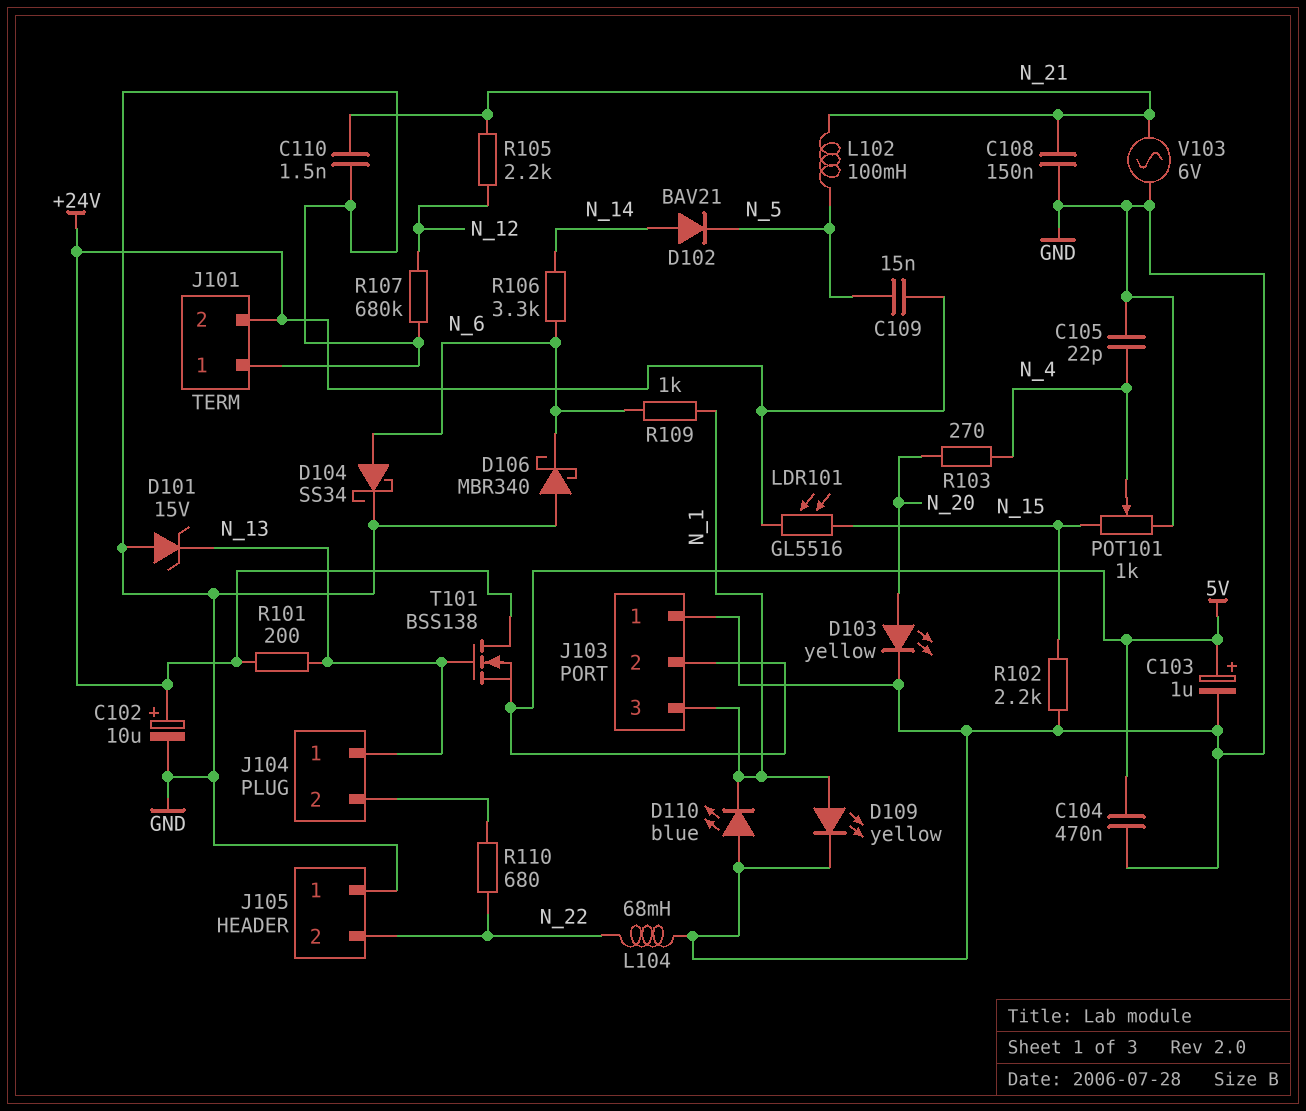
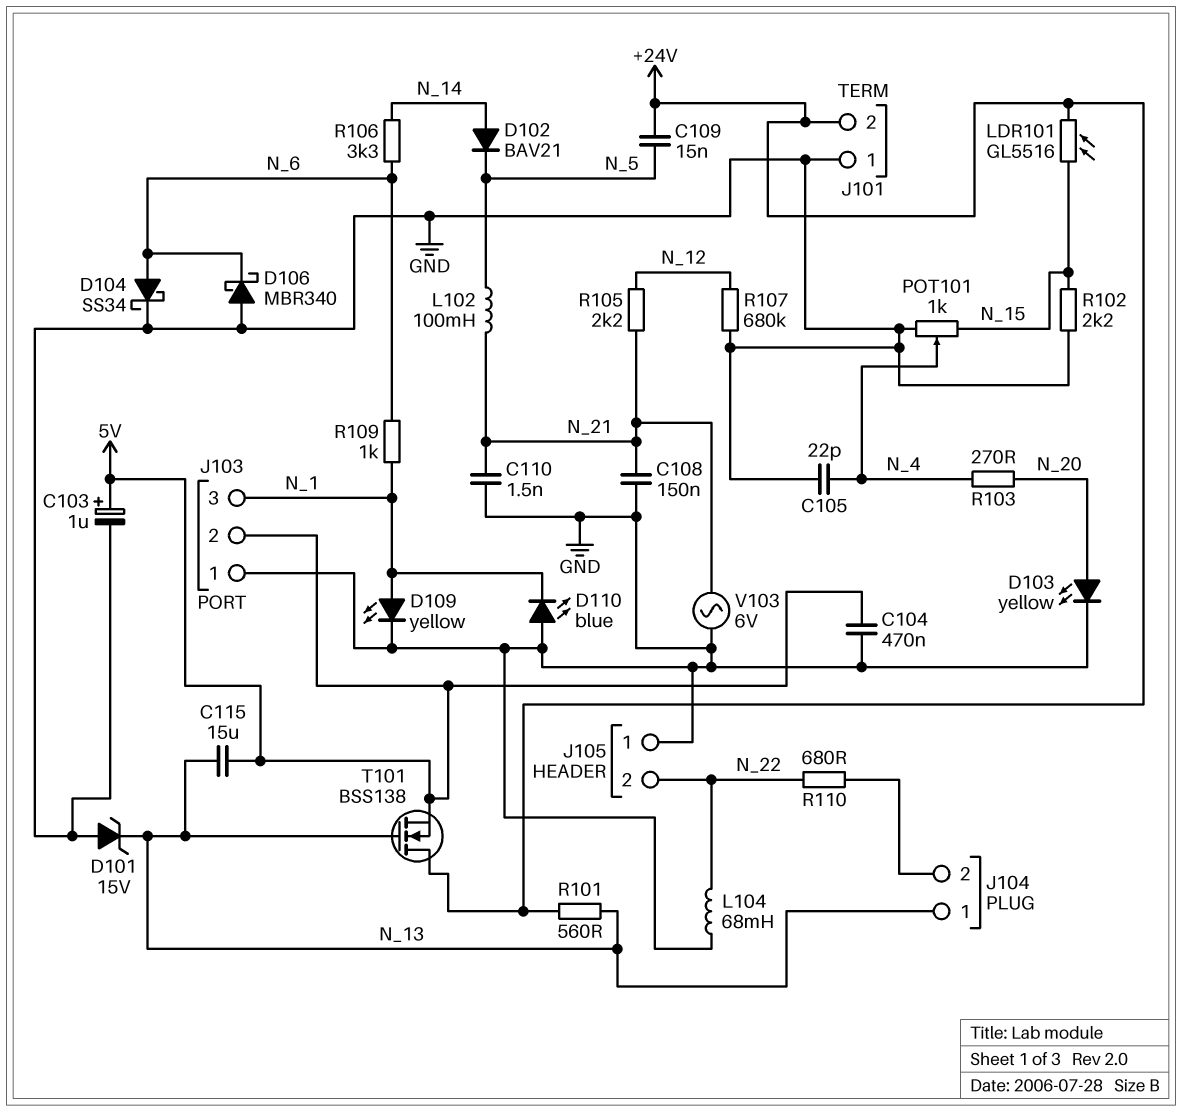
C102: 10uF (plus +24V, minus GND) -> none
C115: none -> 15uF (5V, N_13)
R101: 200 (+24V, N_13) -> 560 (+24V, N_13)

